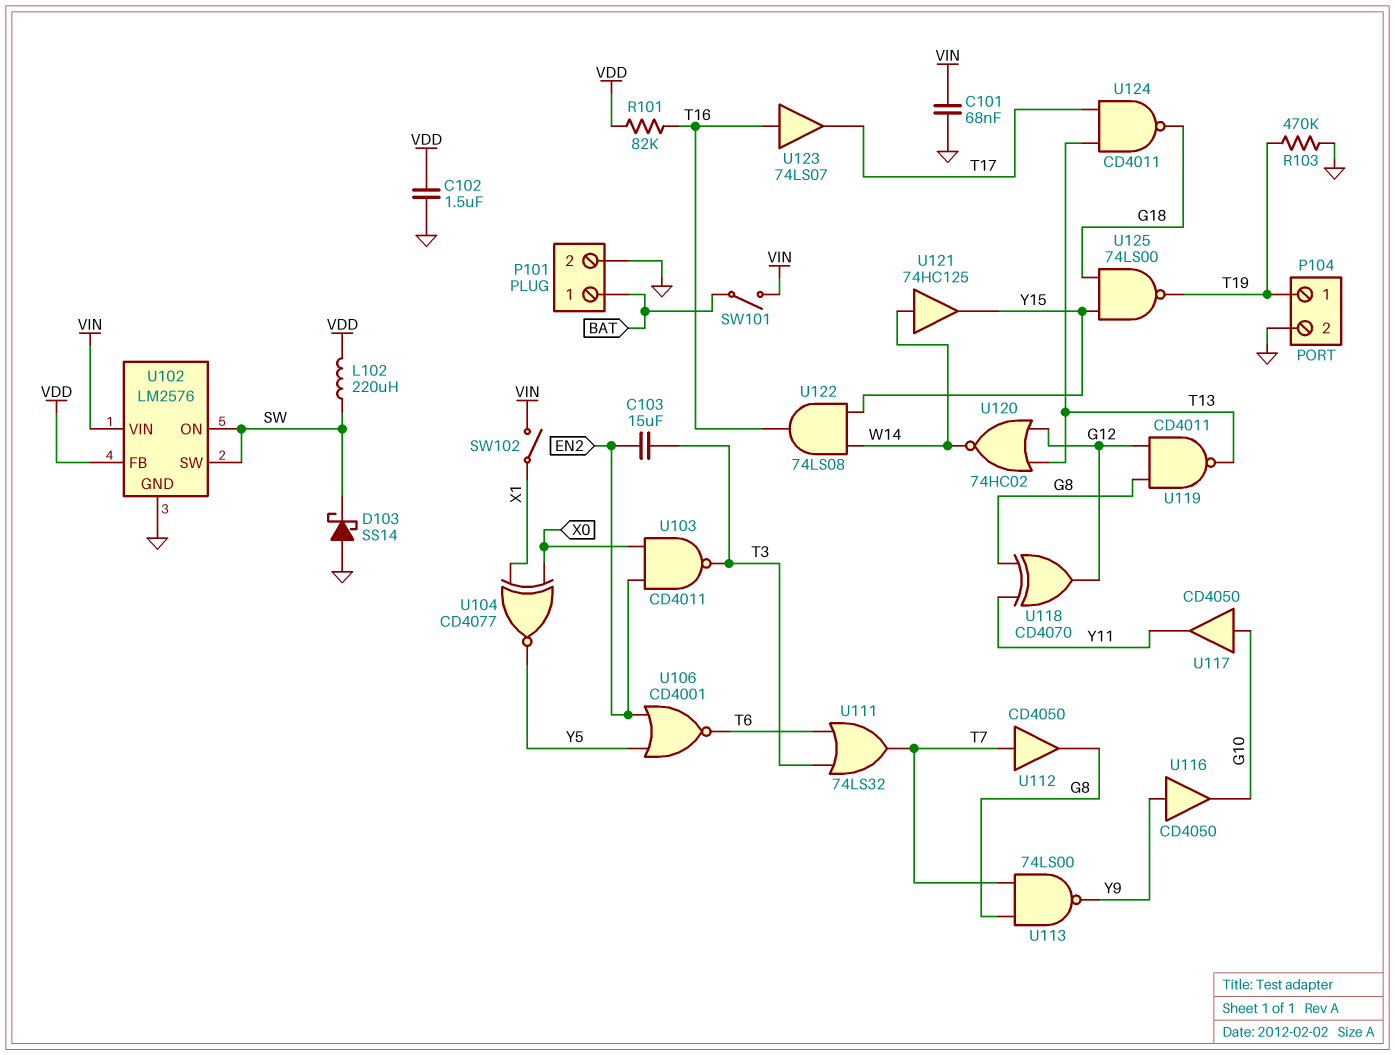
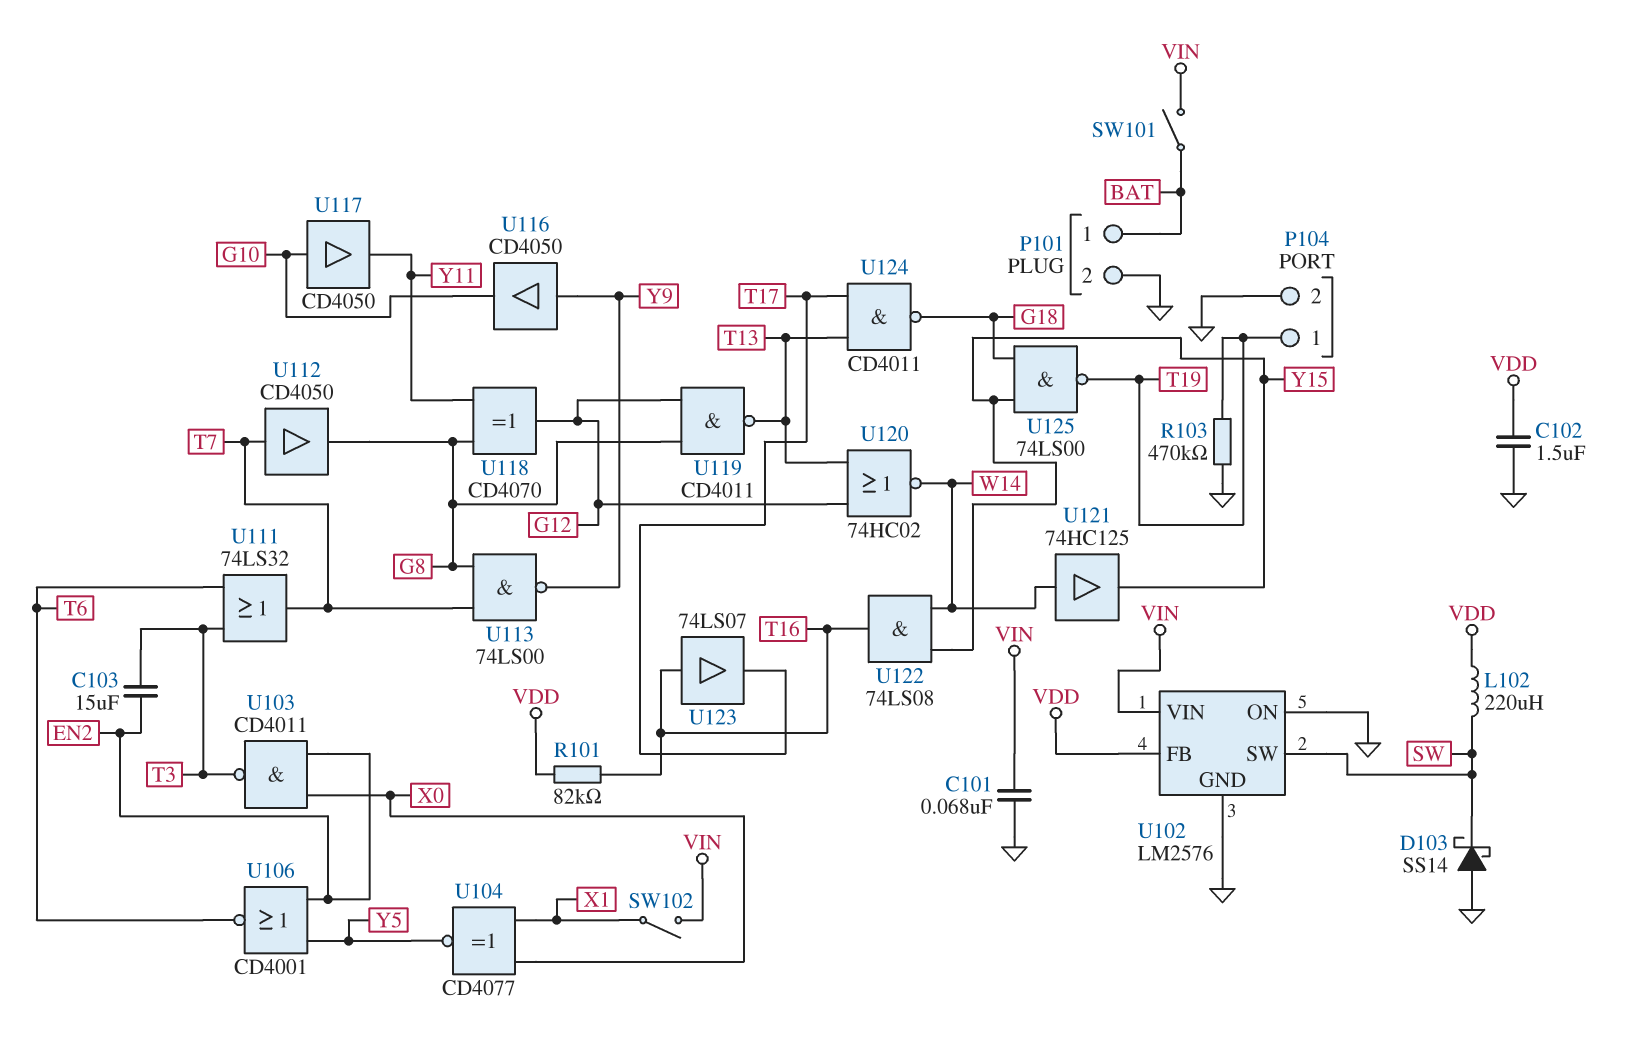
U102 pin ON: SW -> GND

